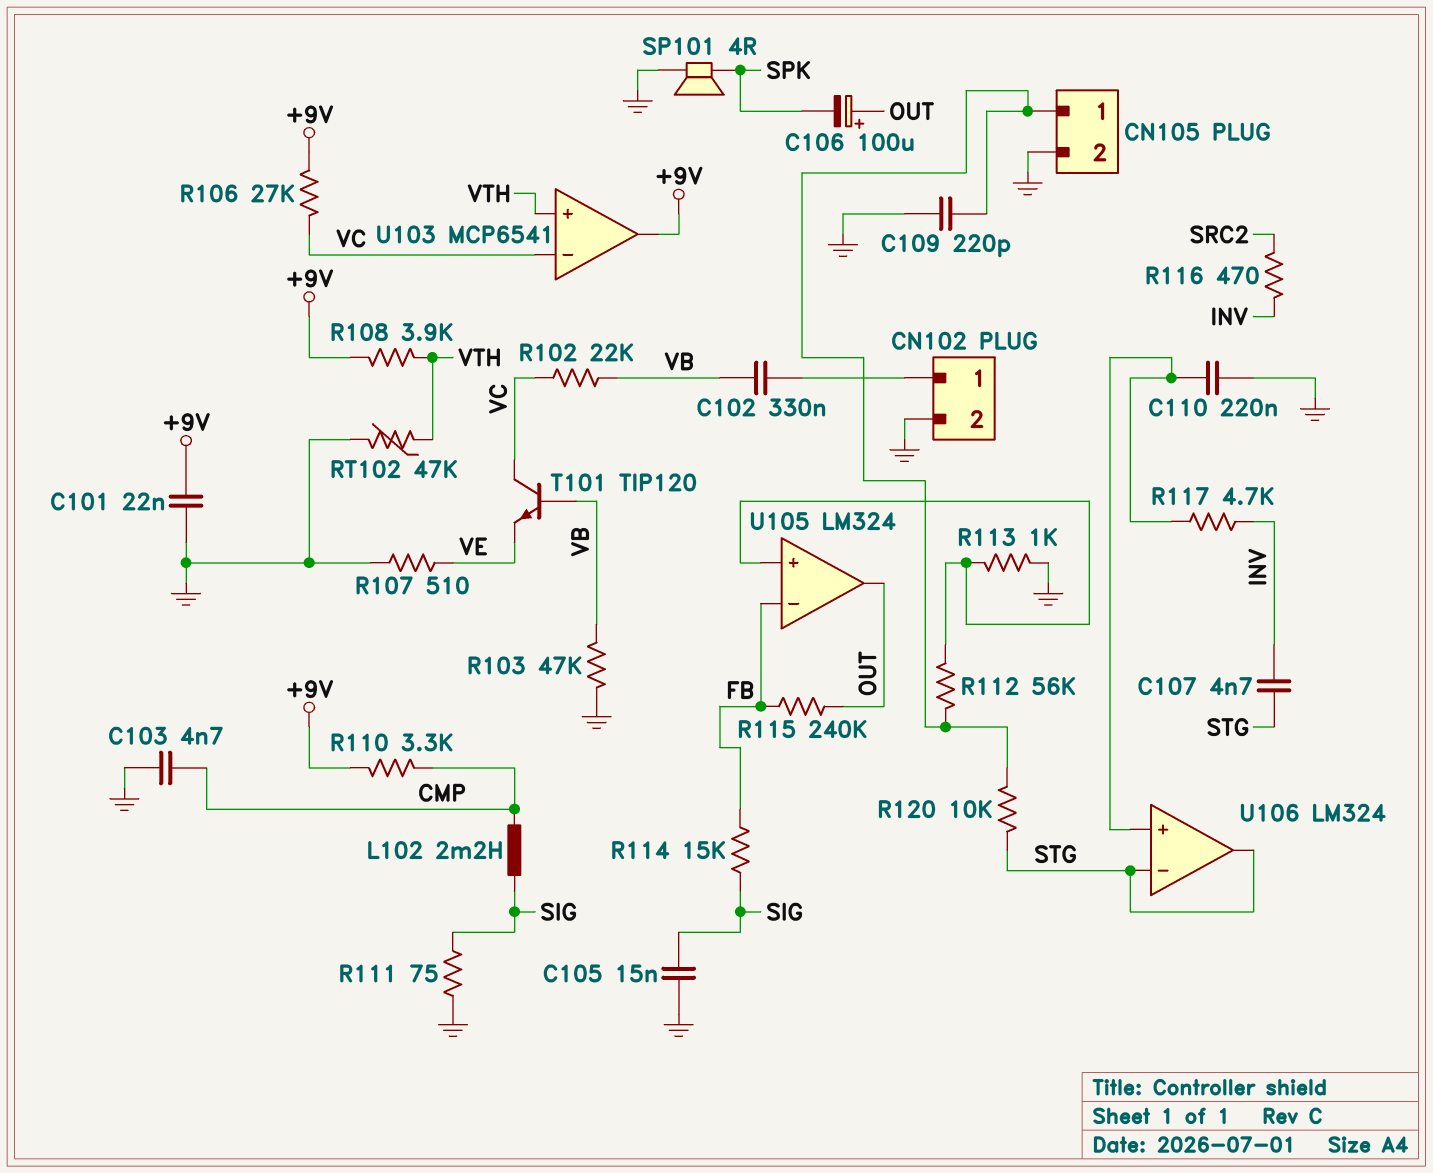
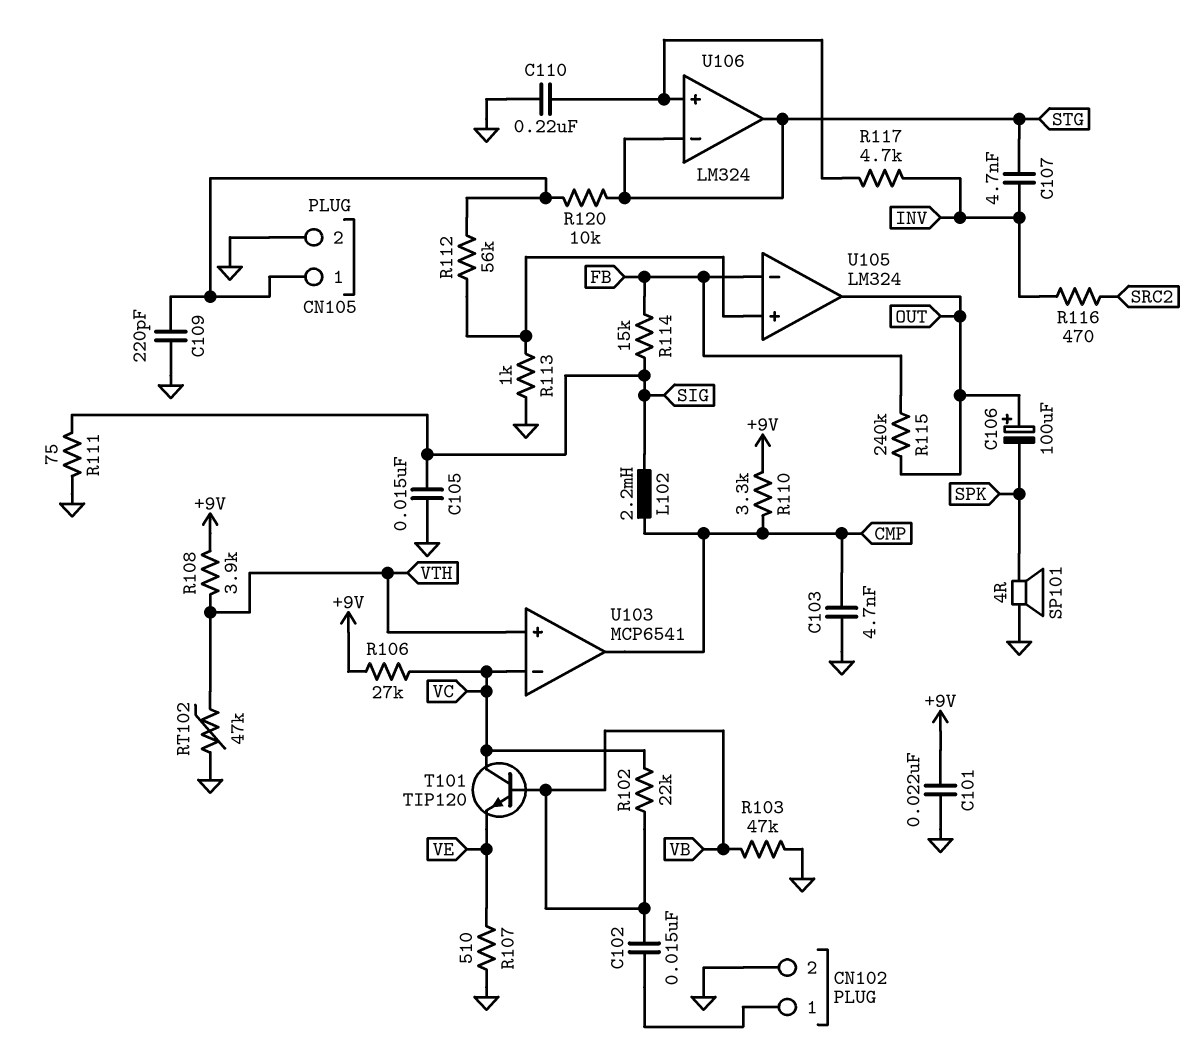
C102: 330nF (CN102/1, VB) -> 15nF (CN102/1, VB)
U103 pin out: +9V -> CMP

